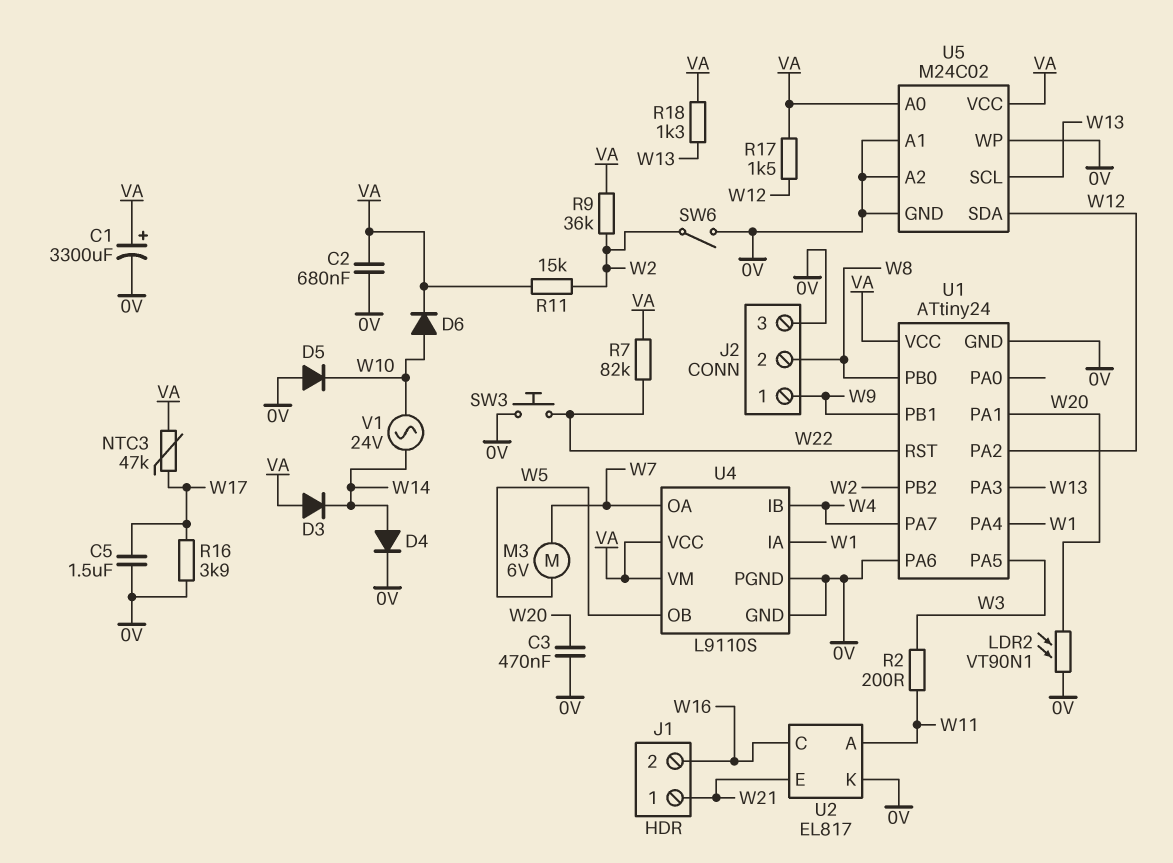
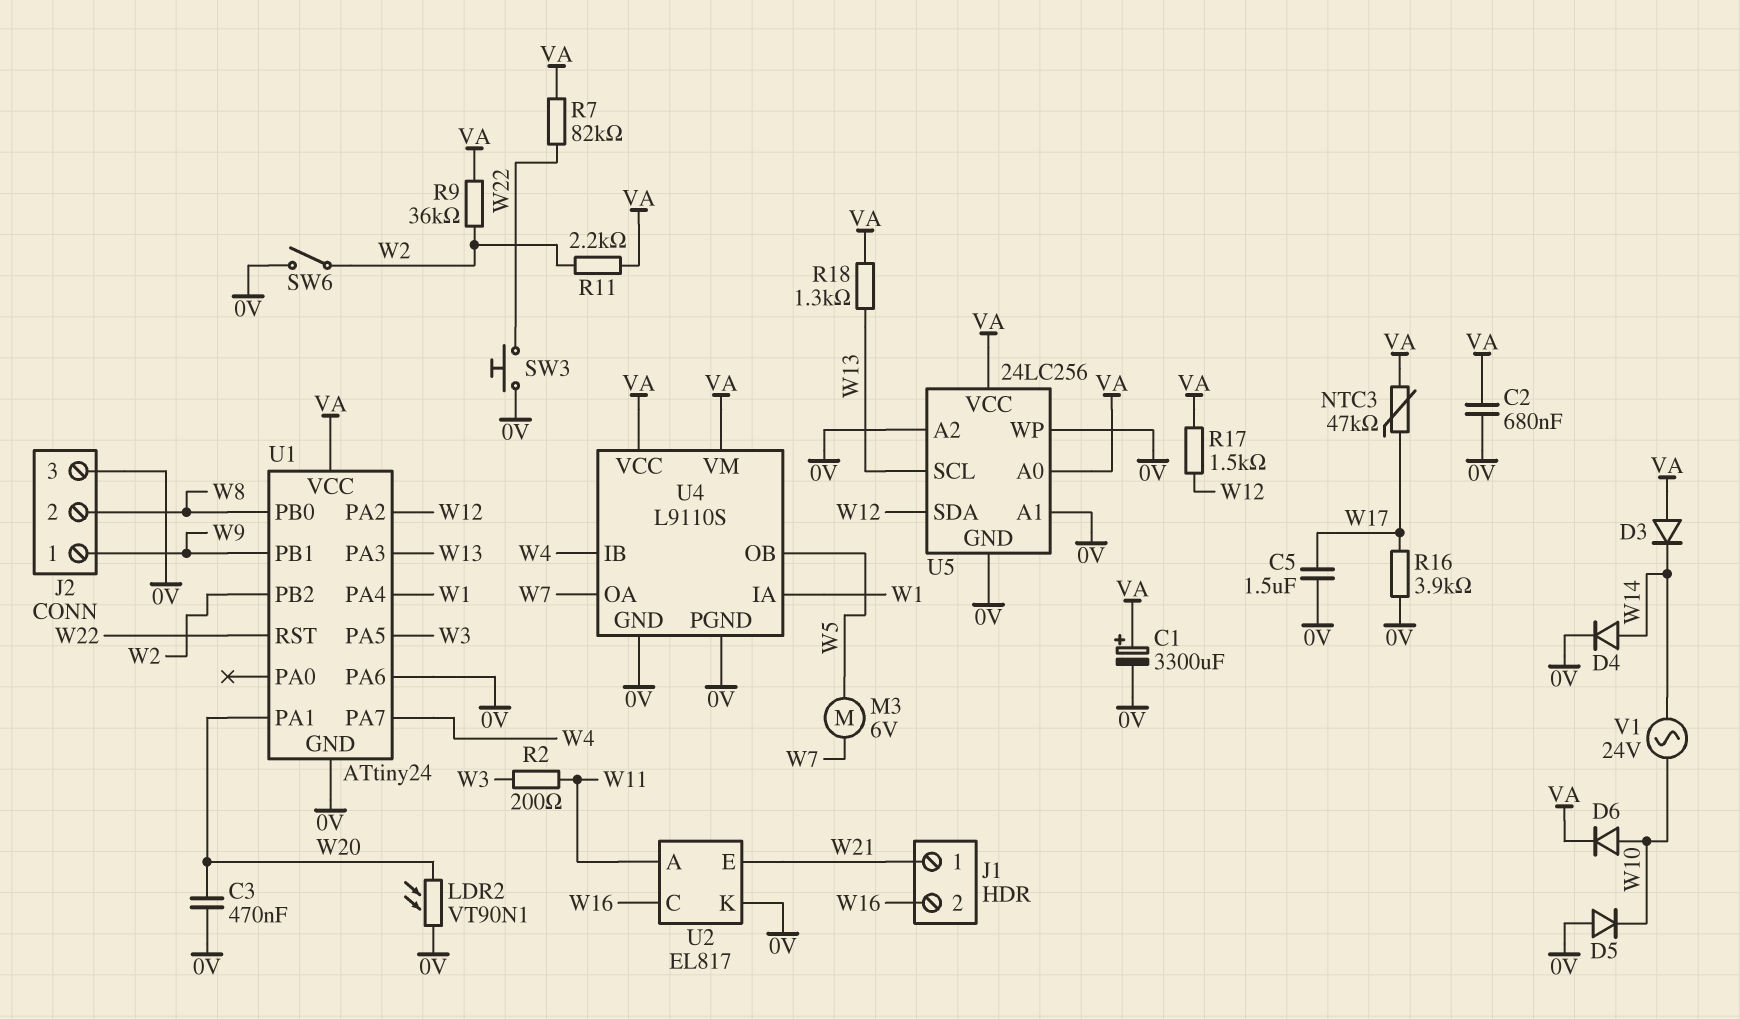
R11: 15k (VA, W2) -> 2.2k (VA, W2)
U5: M24C02 -> 24LC256

